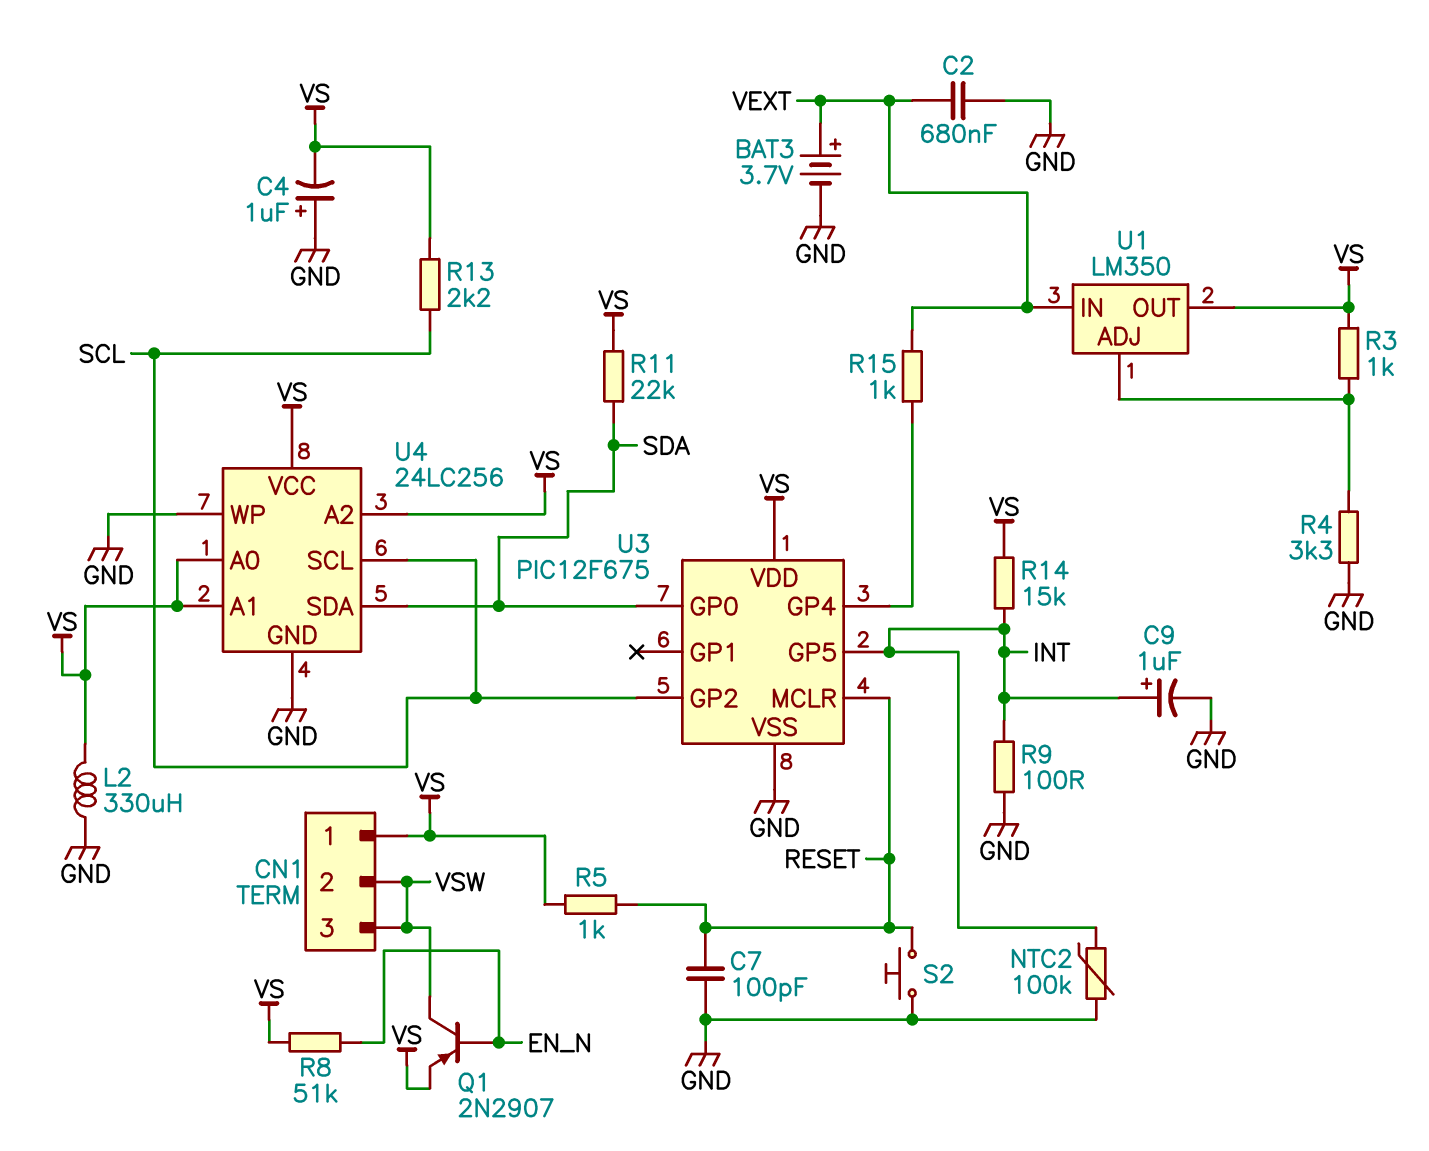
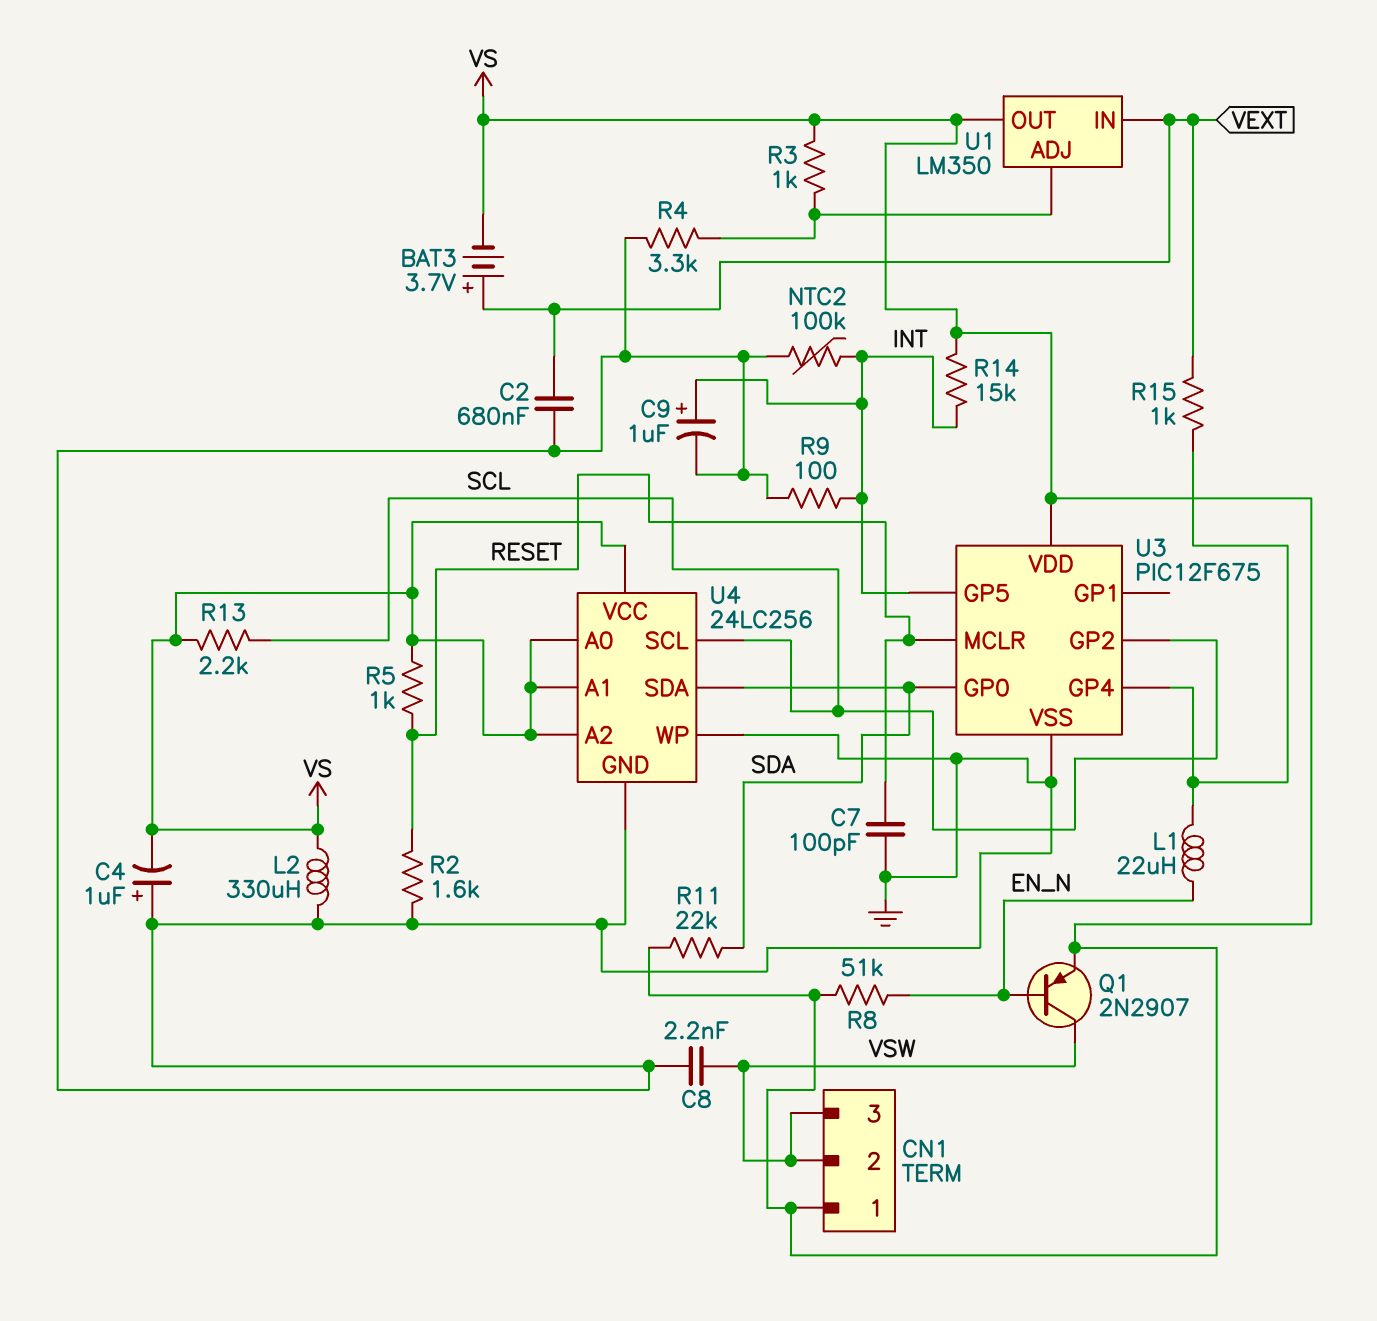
BAT3: 3.7V (plus VEXT, minus GND) -> 3.7V (plus VEXT, minus VS)
C8: none -> 2.2nF (GND, VSW)
L1: none -> 22uH (EN_N, U3/GP4)
R2: none -> 1.6k (GND, RESET)
S2: button (GND, RESET) -> none

